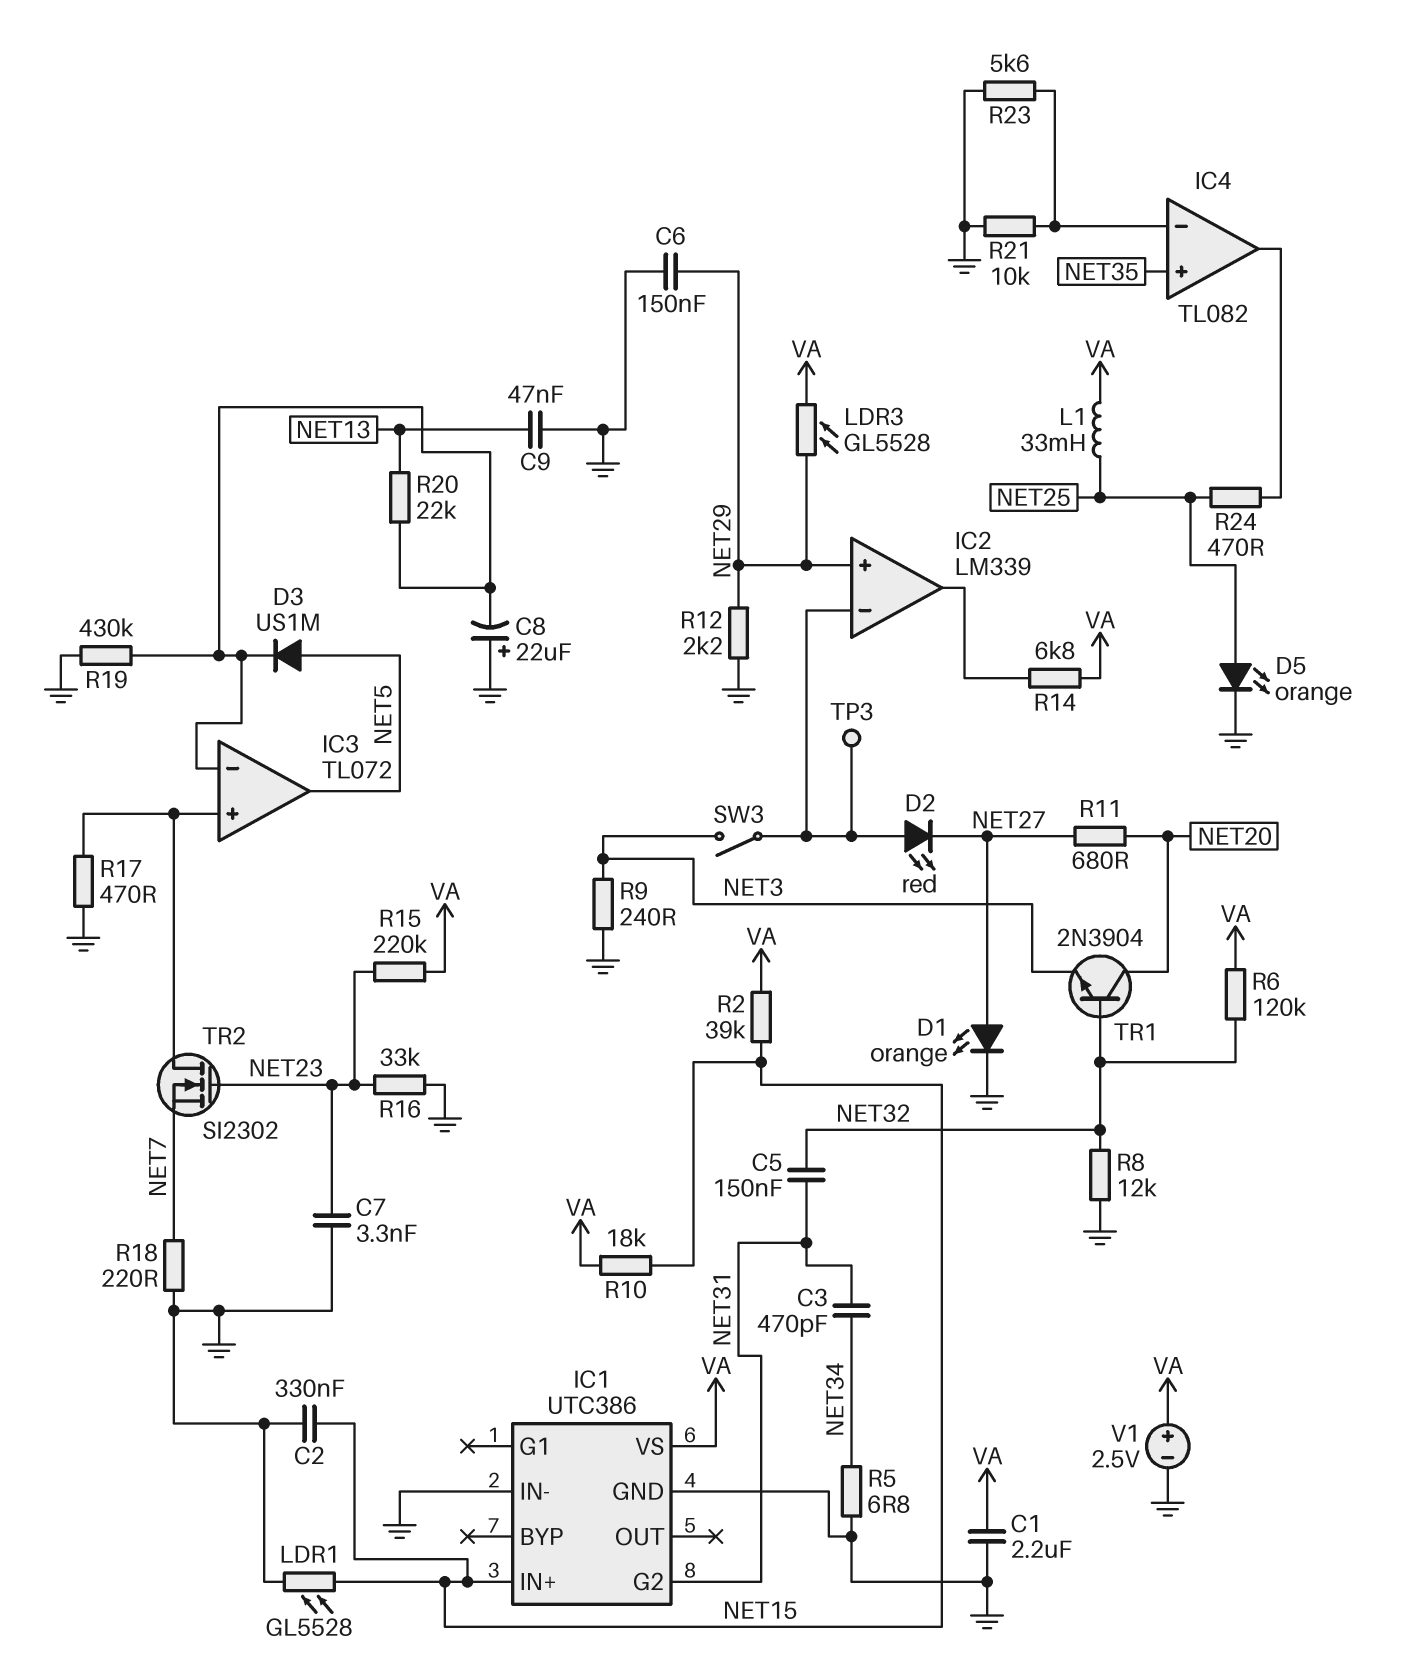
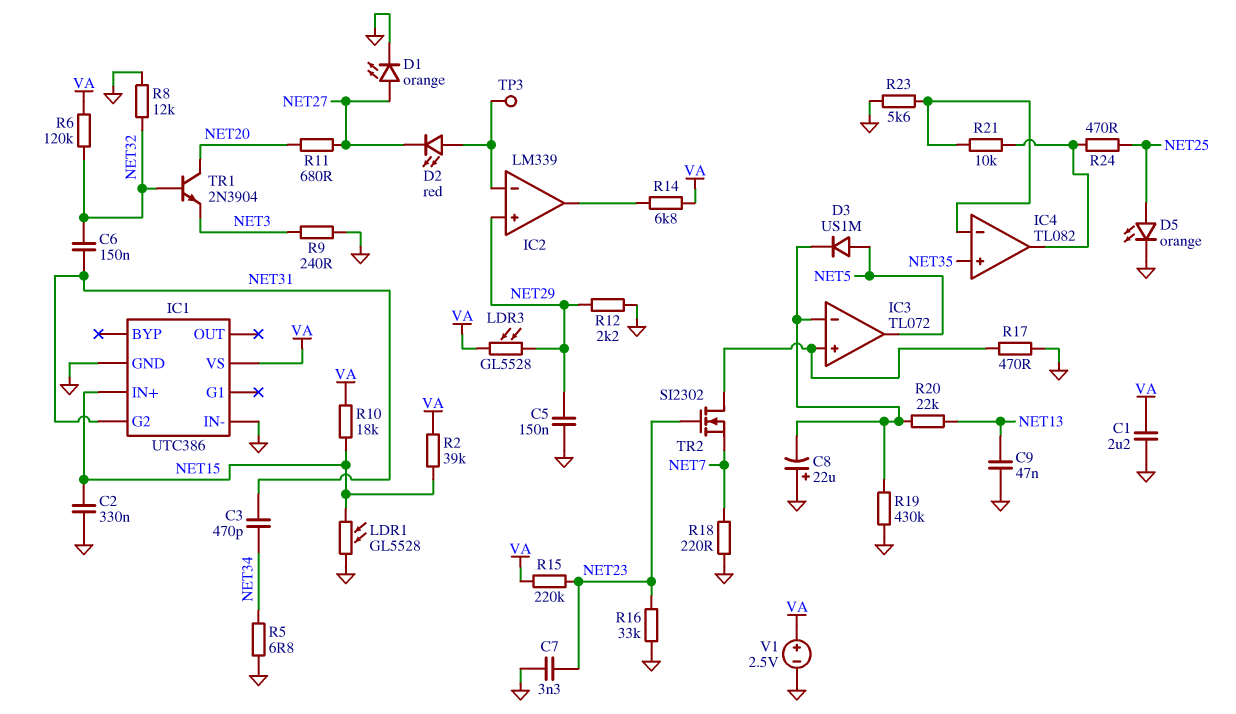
C5: 150nF (NET31, NET32) -> 150nF (GND, NET29)
C6: 150nF (GND, NET29) -> 150nF (NET31, NET32)
L1: 33mH (NET25, VA) -> none
R21: 10k (GND, IC4/in-) -> 10k (IC4/in-, IC4/out)
SW3: switch (IC2/in-, NET3) -> none

